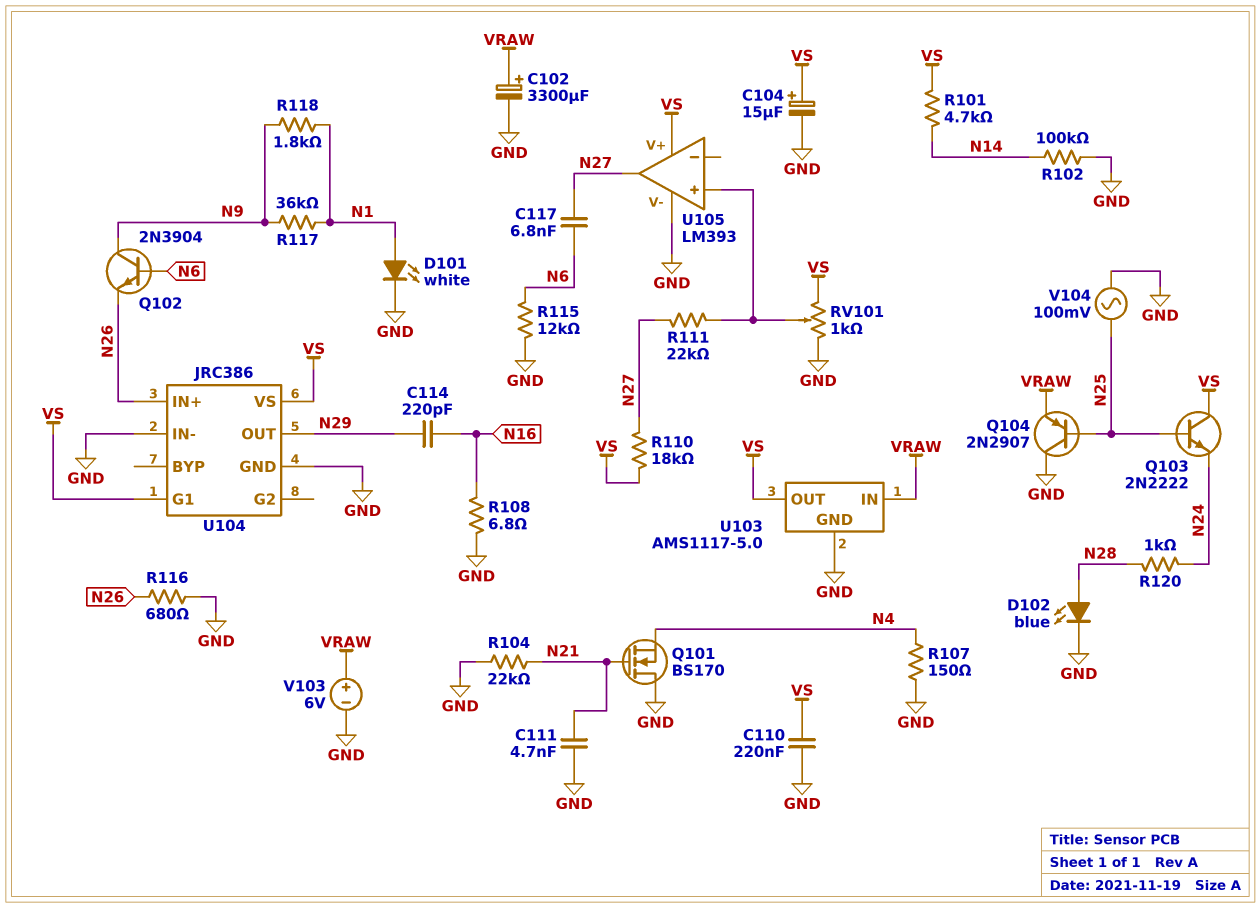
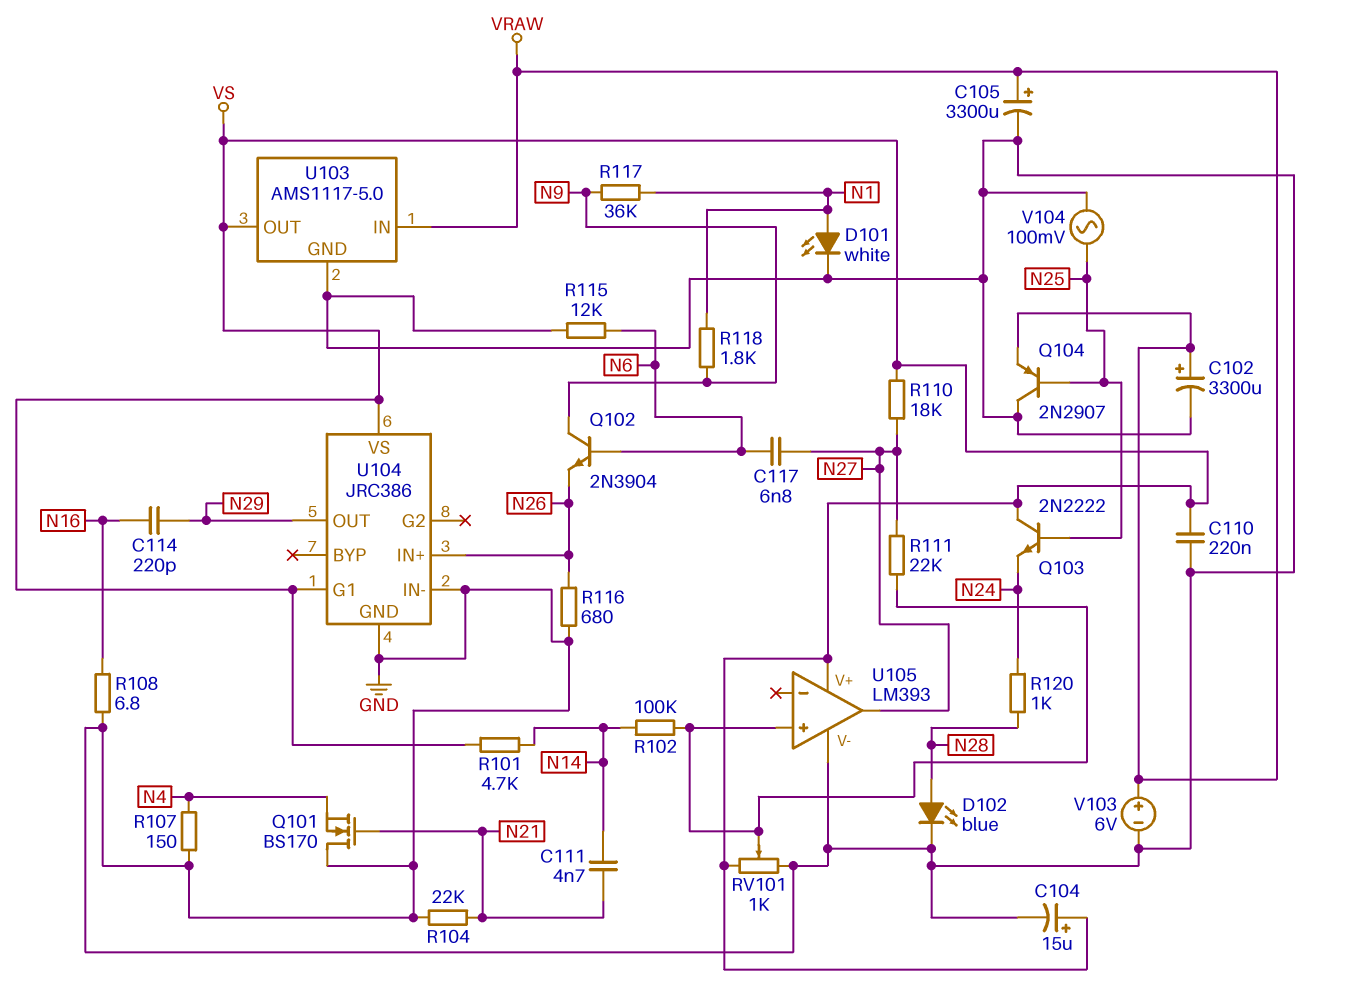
C105: none -> 3300uF (plus VRAW, minus GND)
C111: 4.7nF (GND, N21) -> 4.7nF (N14, N21)
R102: 100k (GND, N14) -> 100k (N14, U105/in+)

